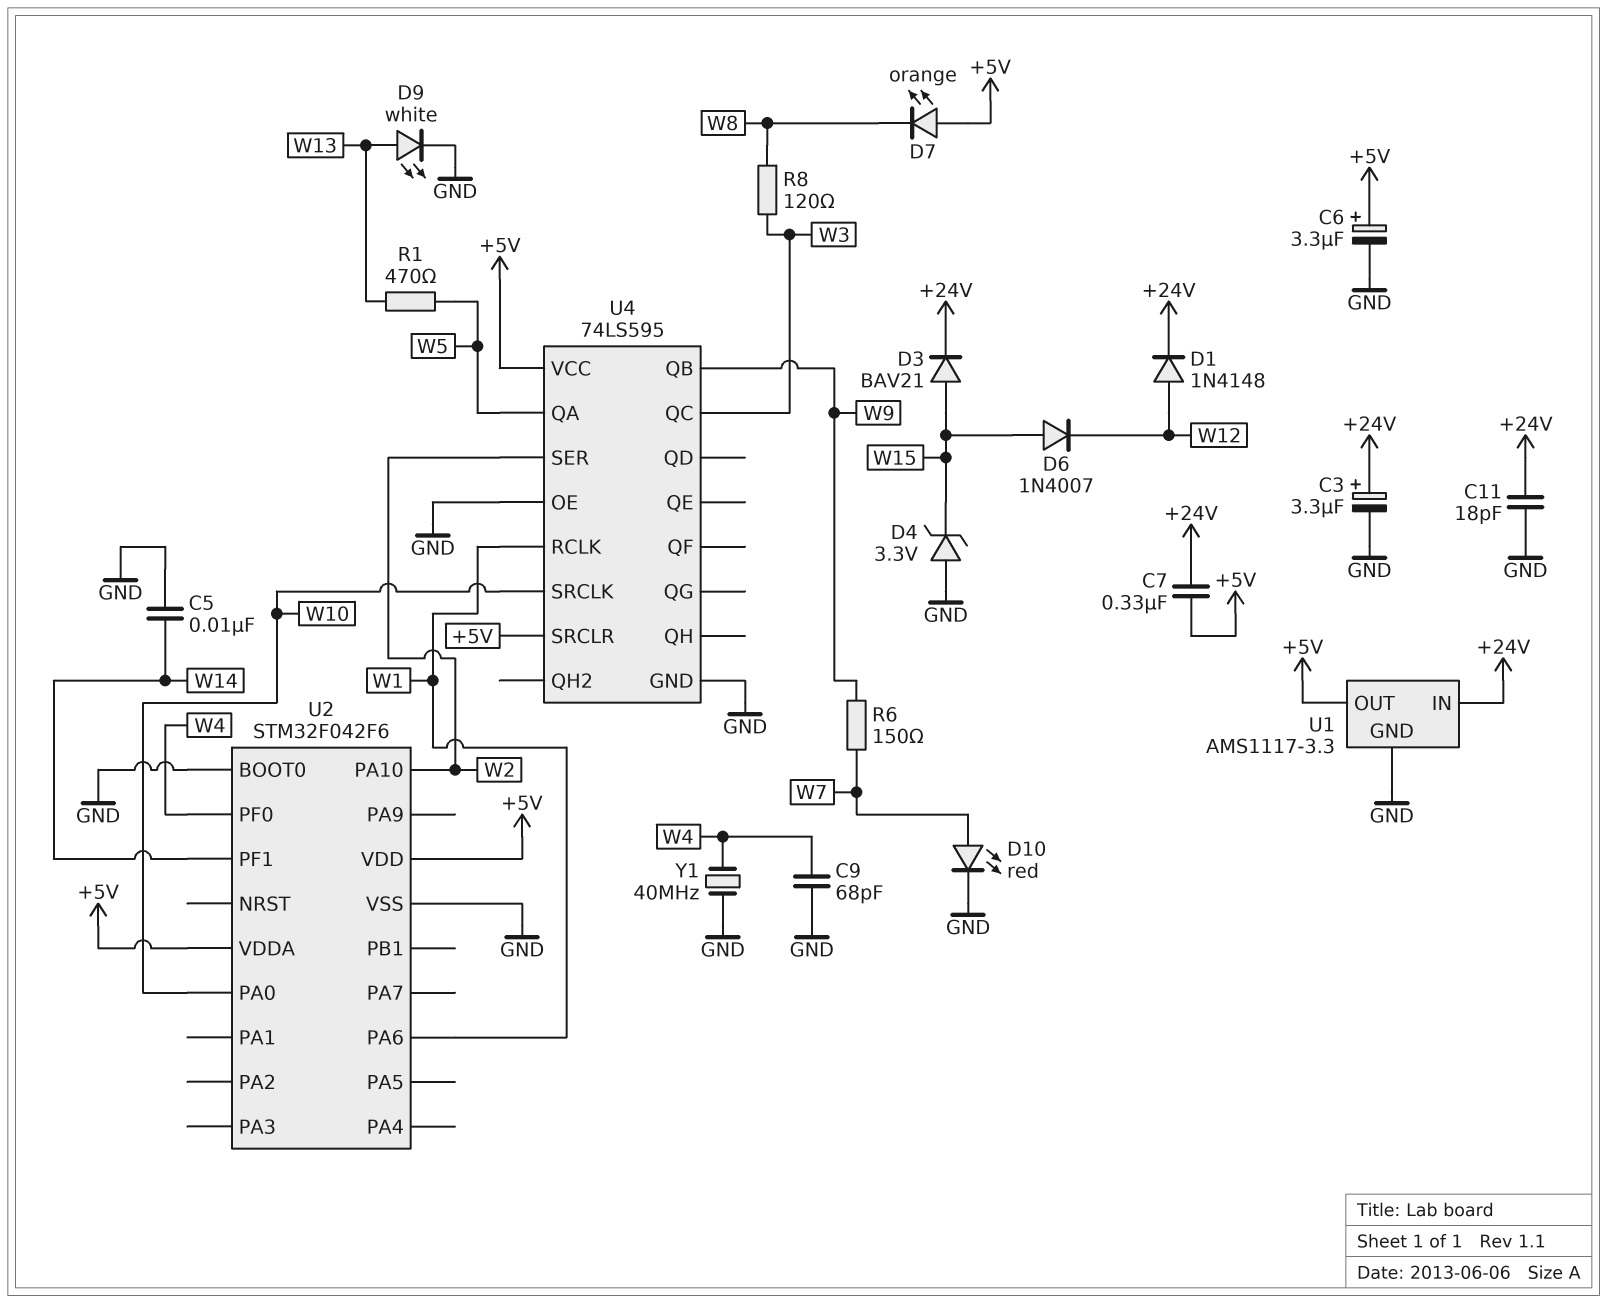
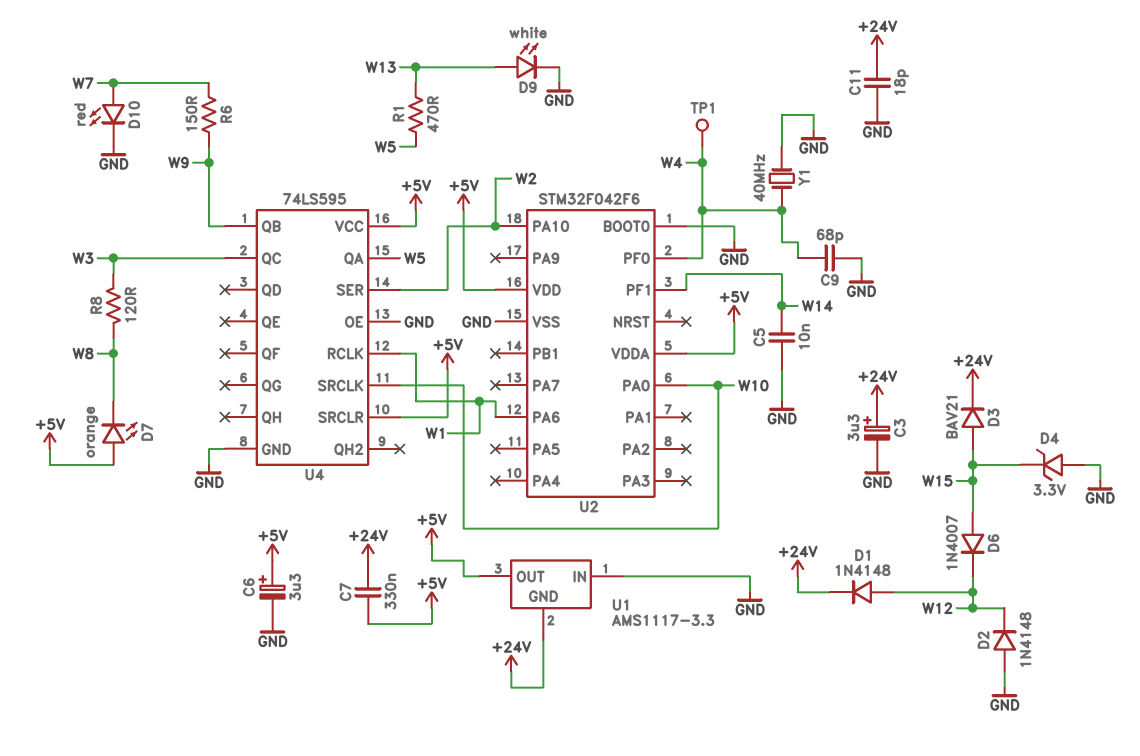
D2: none -> diode 1N4148 (A GND, K W12)
TP1: none -> test point (W4)
U1 pin GND: GND -> +24V
U1 pin IN: +24V -> GND

